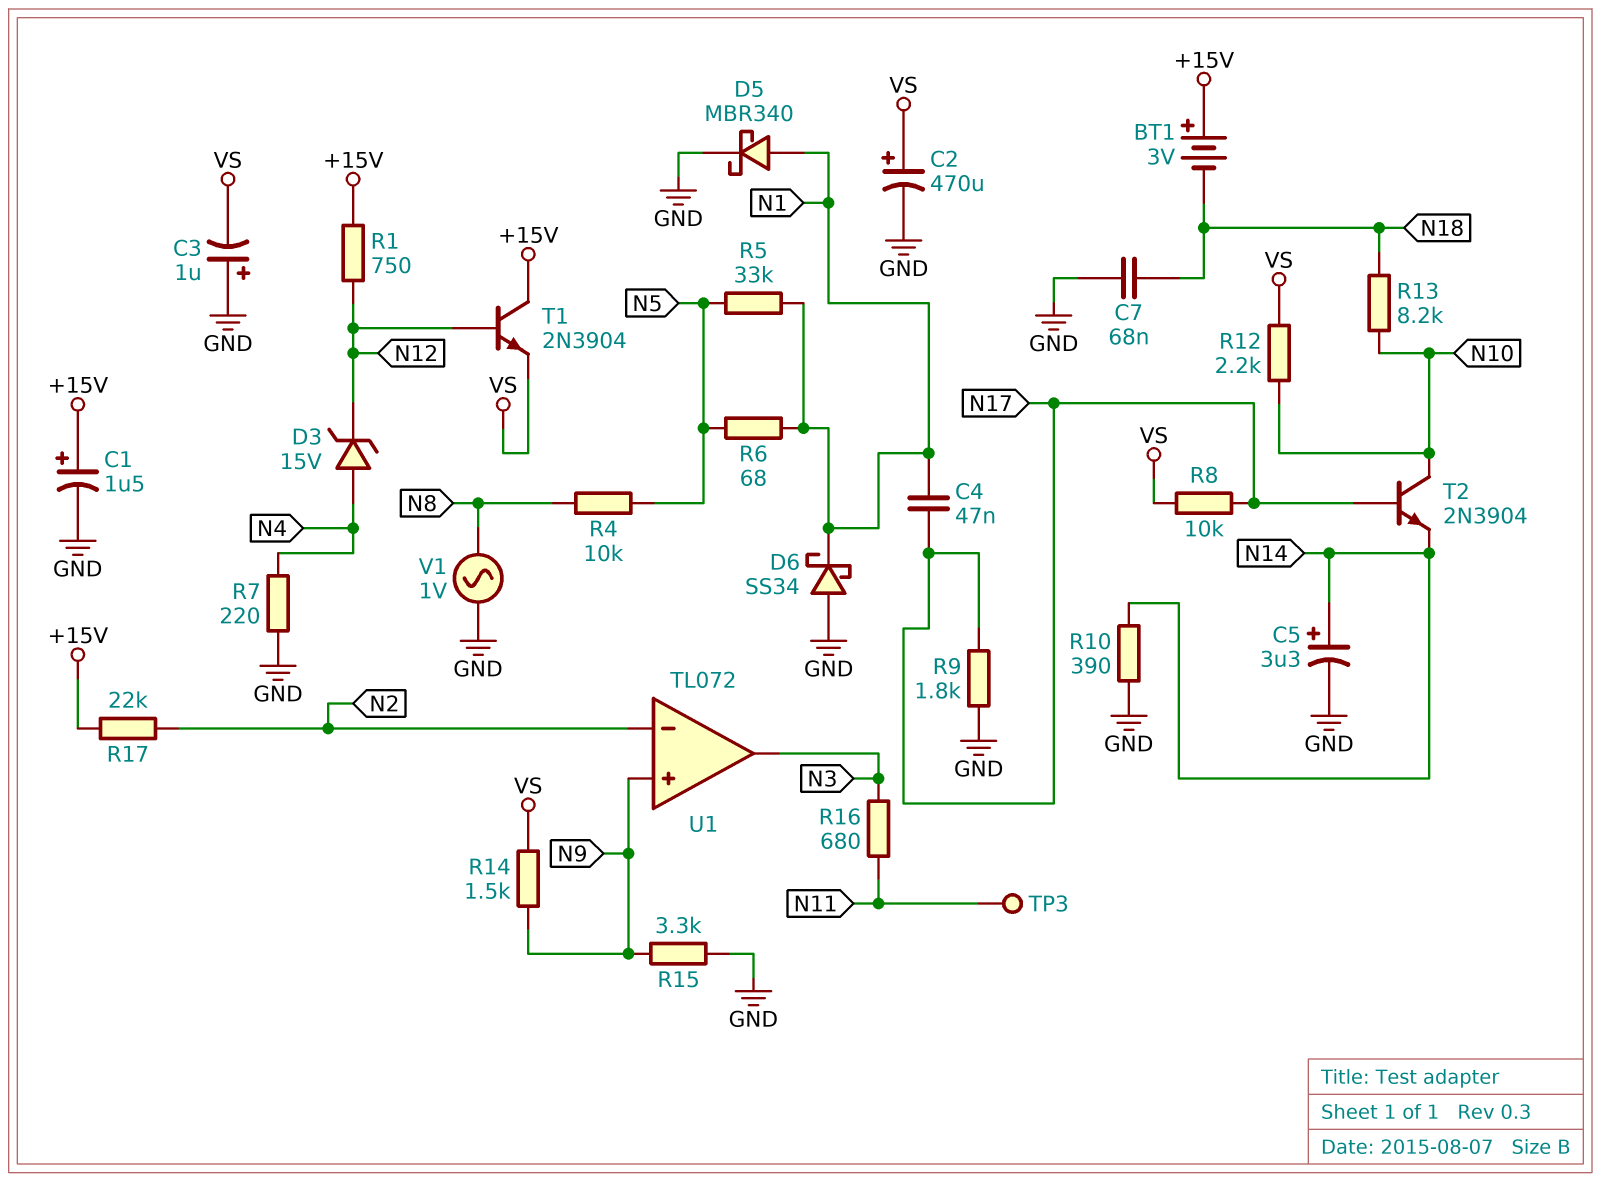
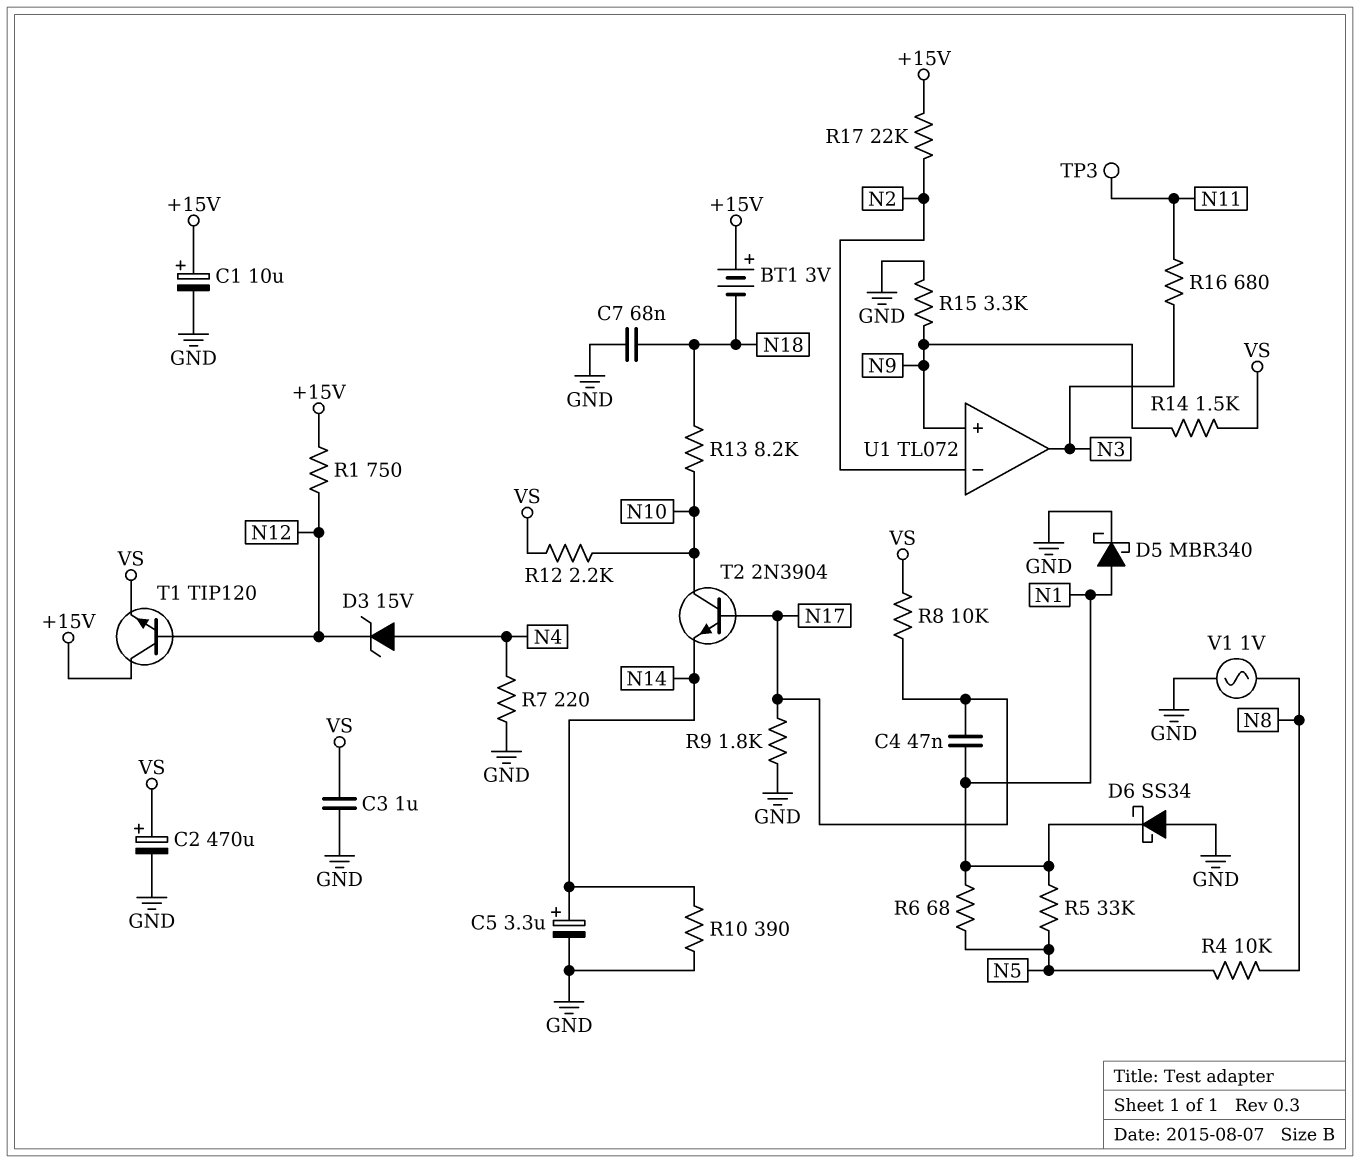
C1: 1.5uF (plus +15V, minus GND) -> 10uF (plus +15V, minus GND)
C3: 1uF (plus GND, minus VS) -> 1uF (GND, VS)
T1: NPN 2N3904 (B N12, C +15V, E VS) -> NPN TIP120 (B N12, C +15V, E VS)

